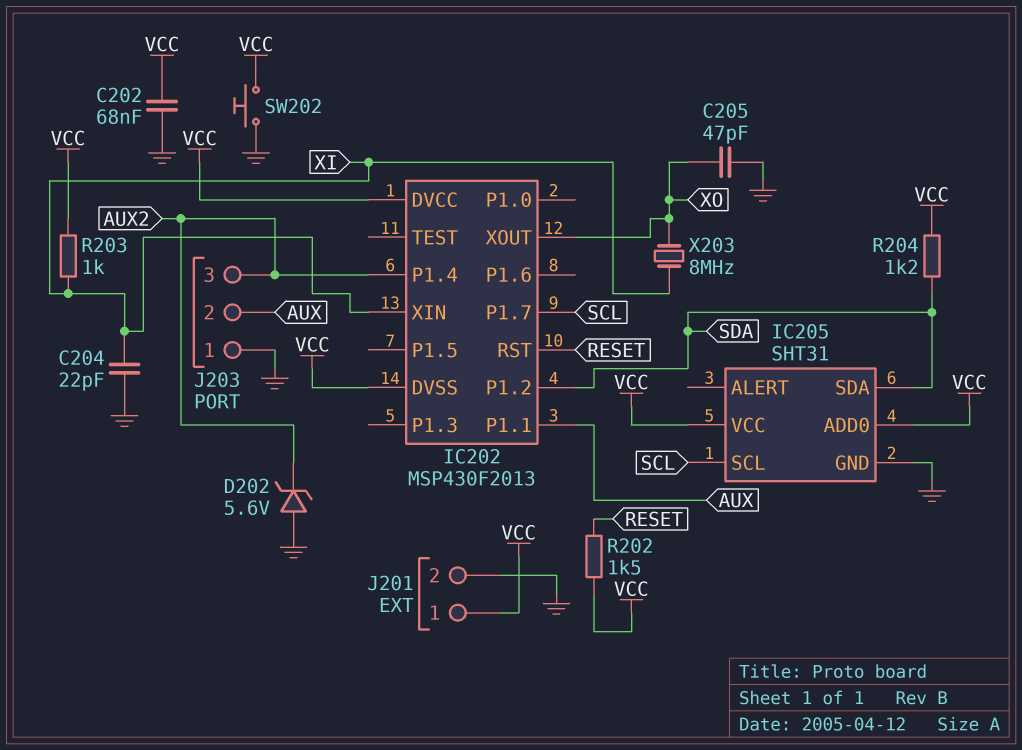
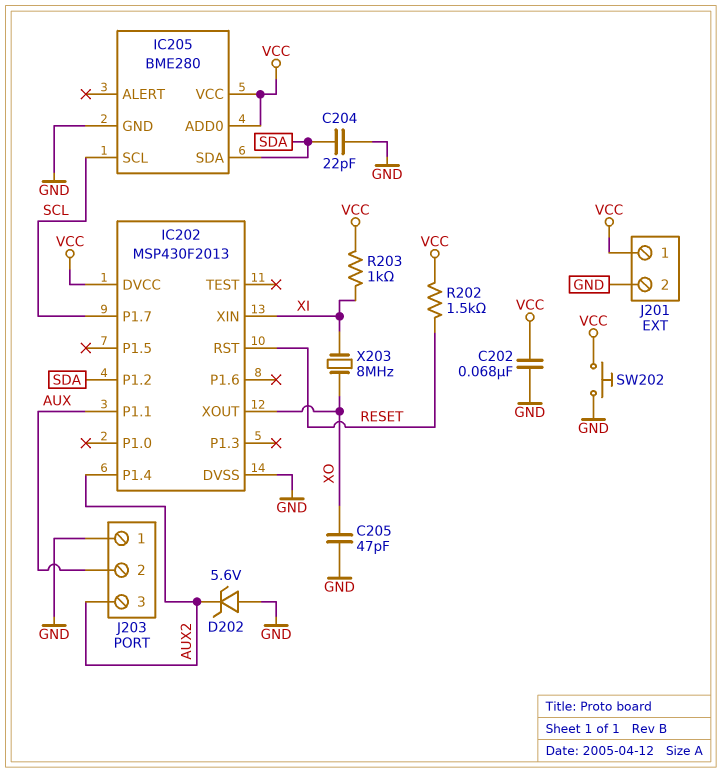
C204: 22pF (GND, XI) -> 22pF (GND, SDA)
IC202 pin DVSS: VCC -> GND
IC205: SHT31 -> BME280
R204: 1.2k (SDA, VCC) -> none

